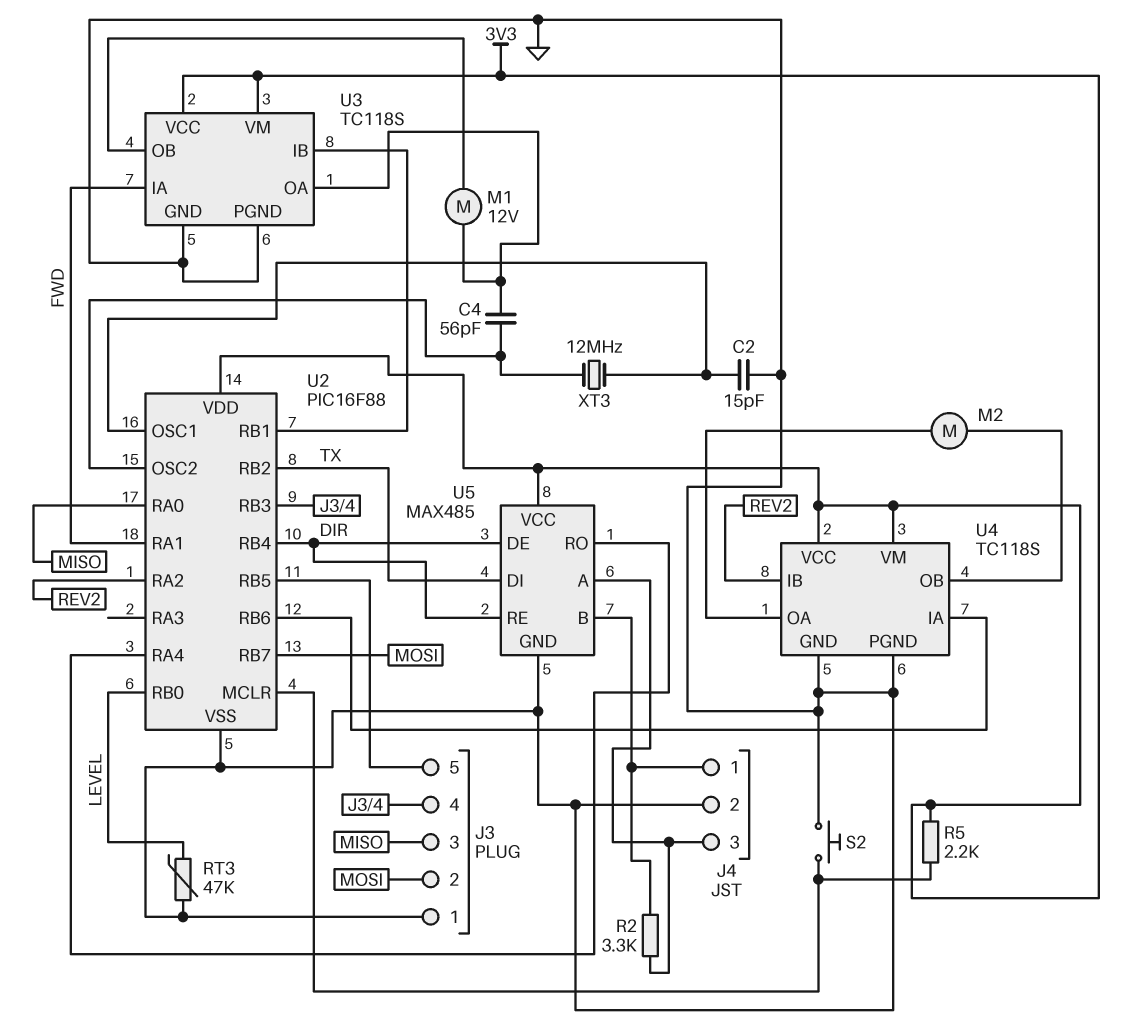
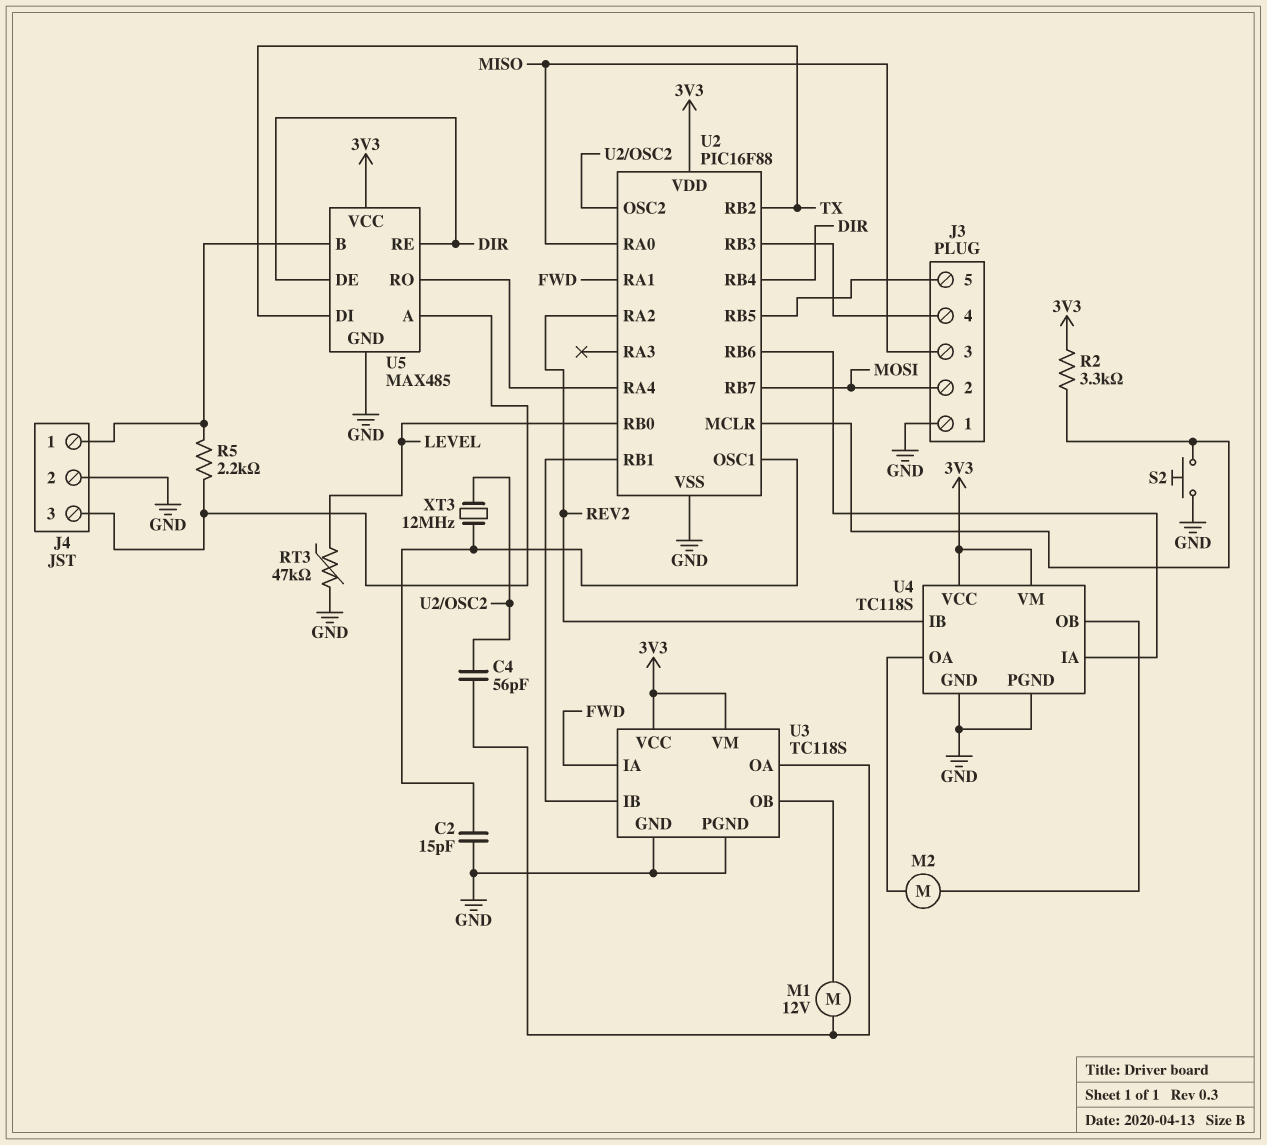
R2: 3.3k (J4/1, J4/3) -> 3.3k (3V3, U2/MCLR)
R5: 2.2k (3V3, U2/MCLR) -> 2.2k (J4/1, J4/3)

